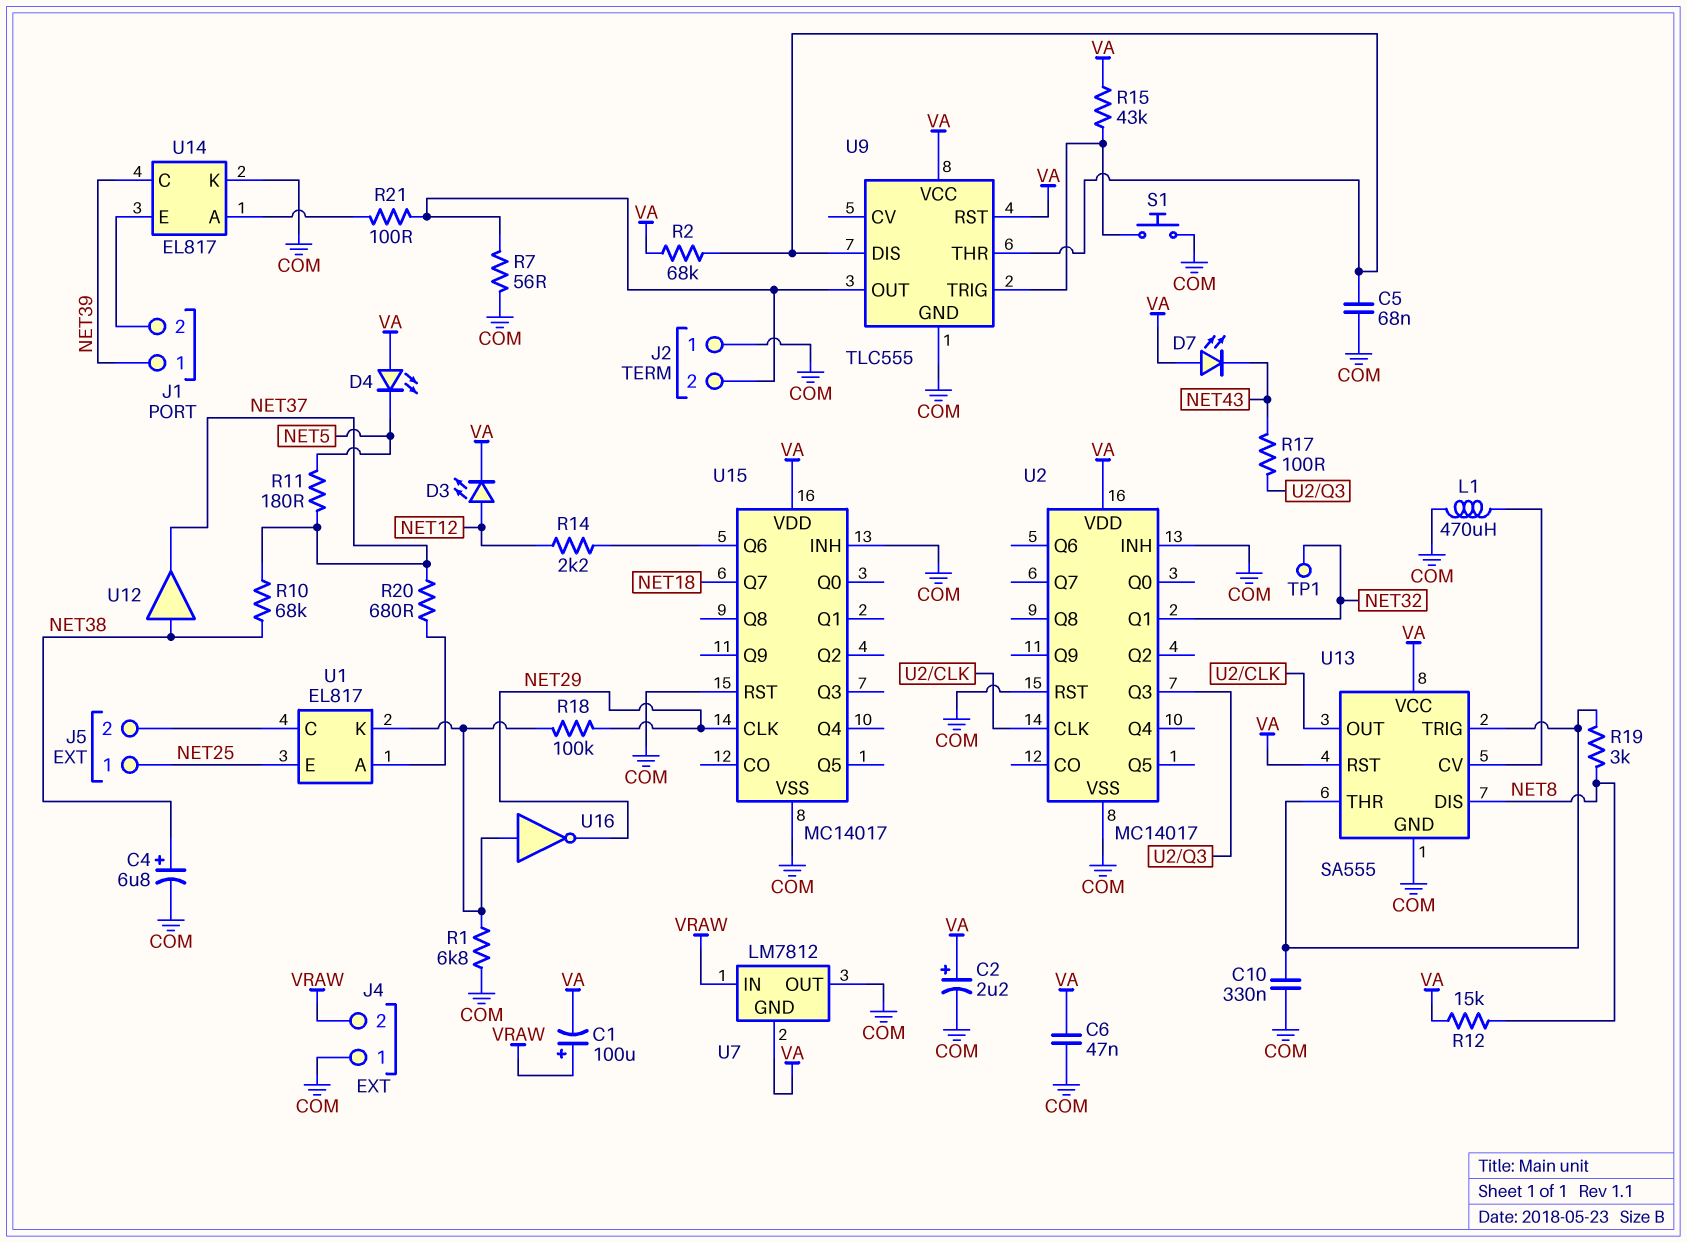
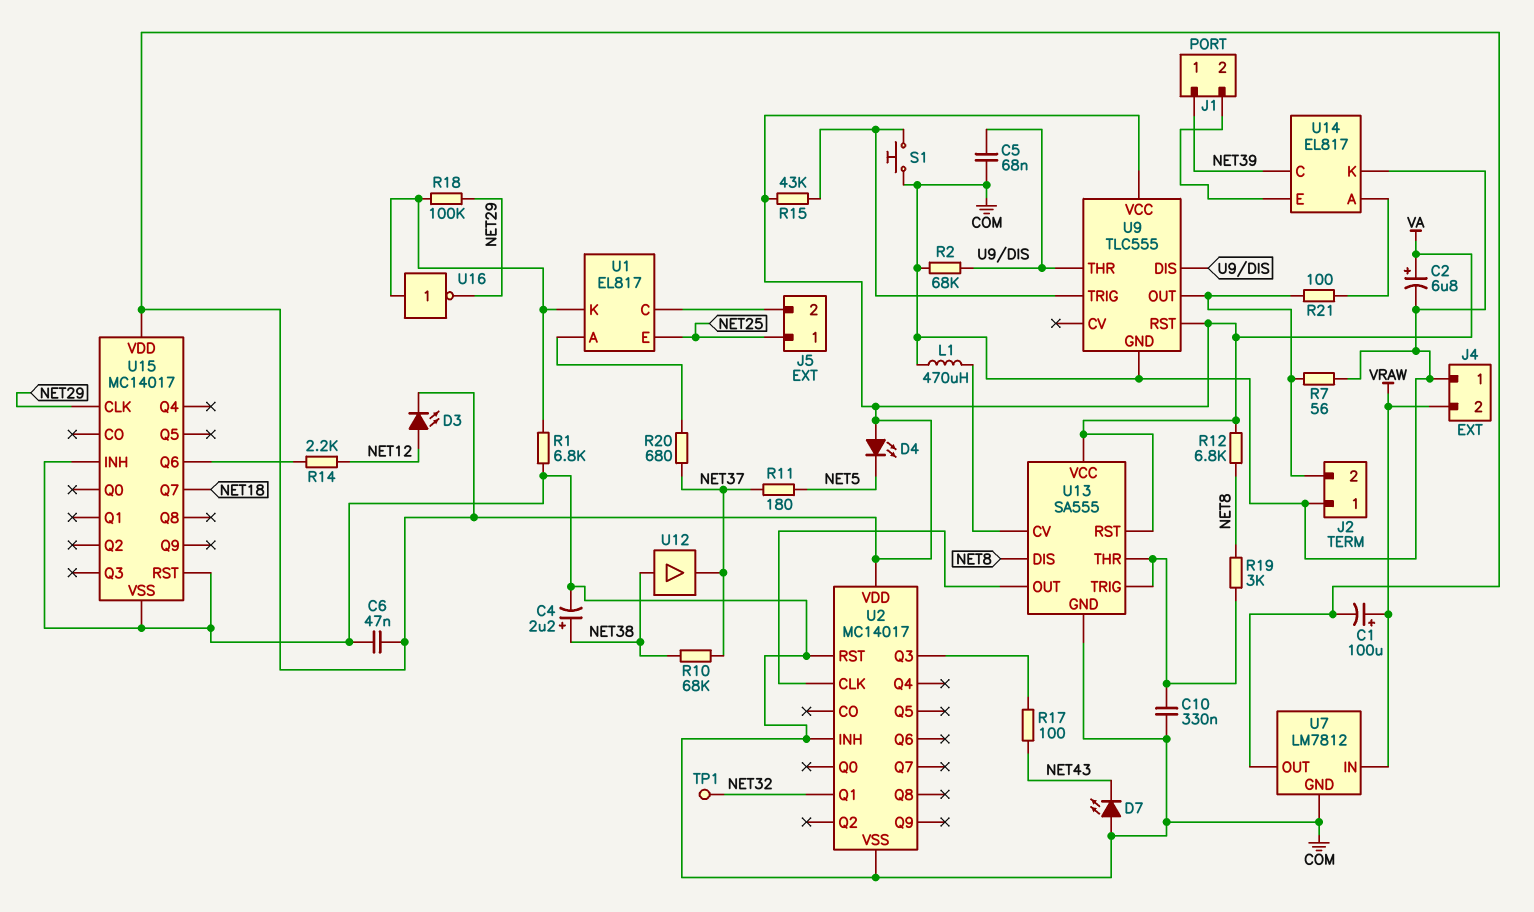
C2: 2.2uF (plus VA, minus COM) -> 6.8uF (plus VA, minus COM)
C4: 6.8uF (plus NET38, minus COM) -> 2.2uF (plus NET38, minus COM)
D7: LED (A VA, K NET43) -> LED (A COM, K NET43)
R2: 68k (U9/DIS, VA) -> 68k (COM, U9/DIS)
R12: 15k (NET8, VA) -> 6.8k (NET8, VA)
U7 pin GND: VA -> COM
U7 pin OUT: COM -> VA

